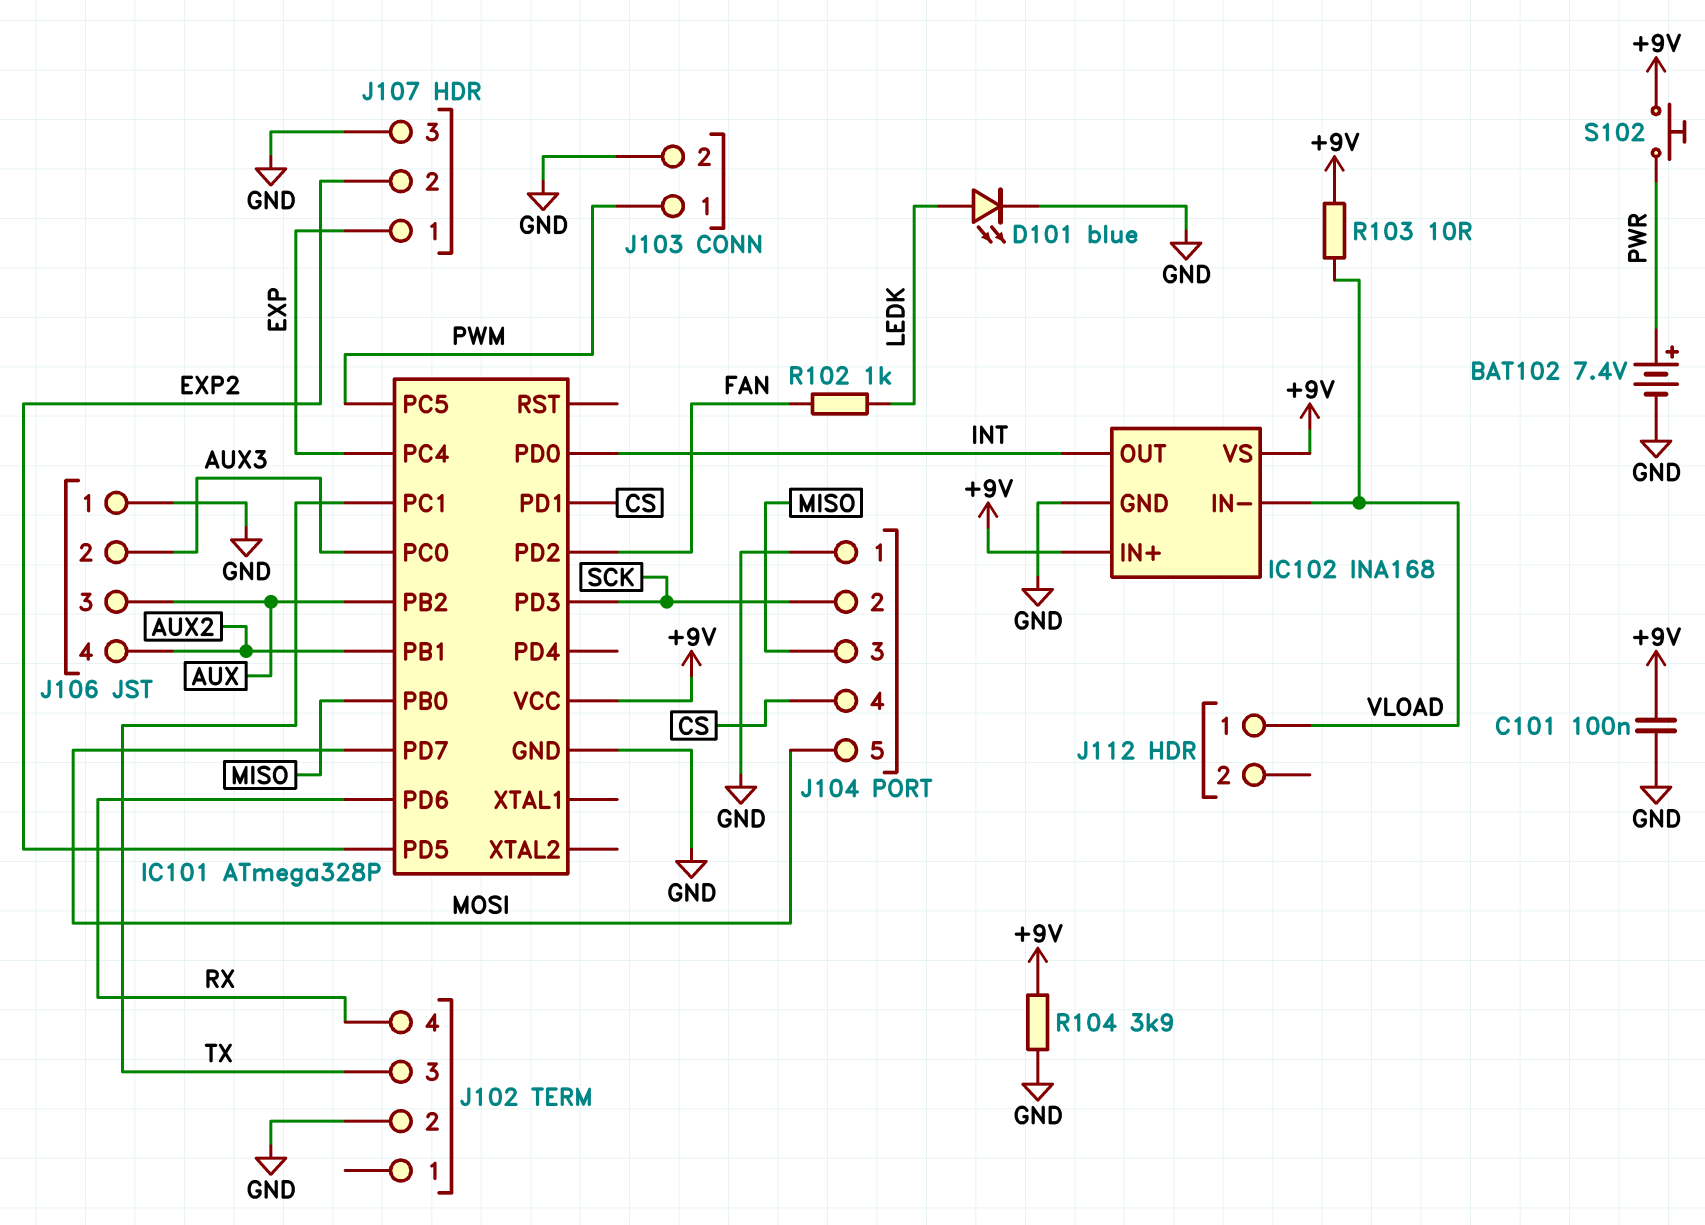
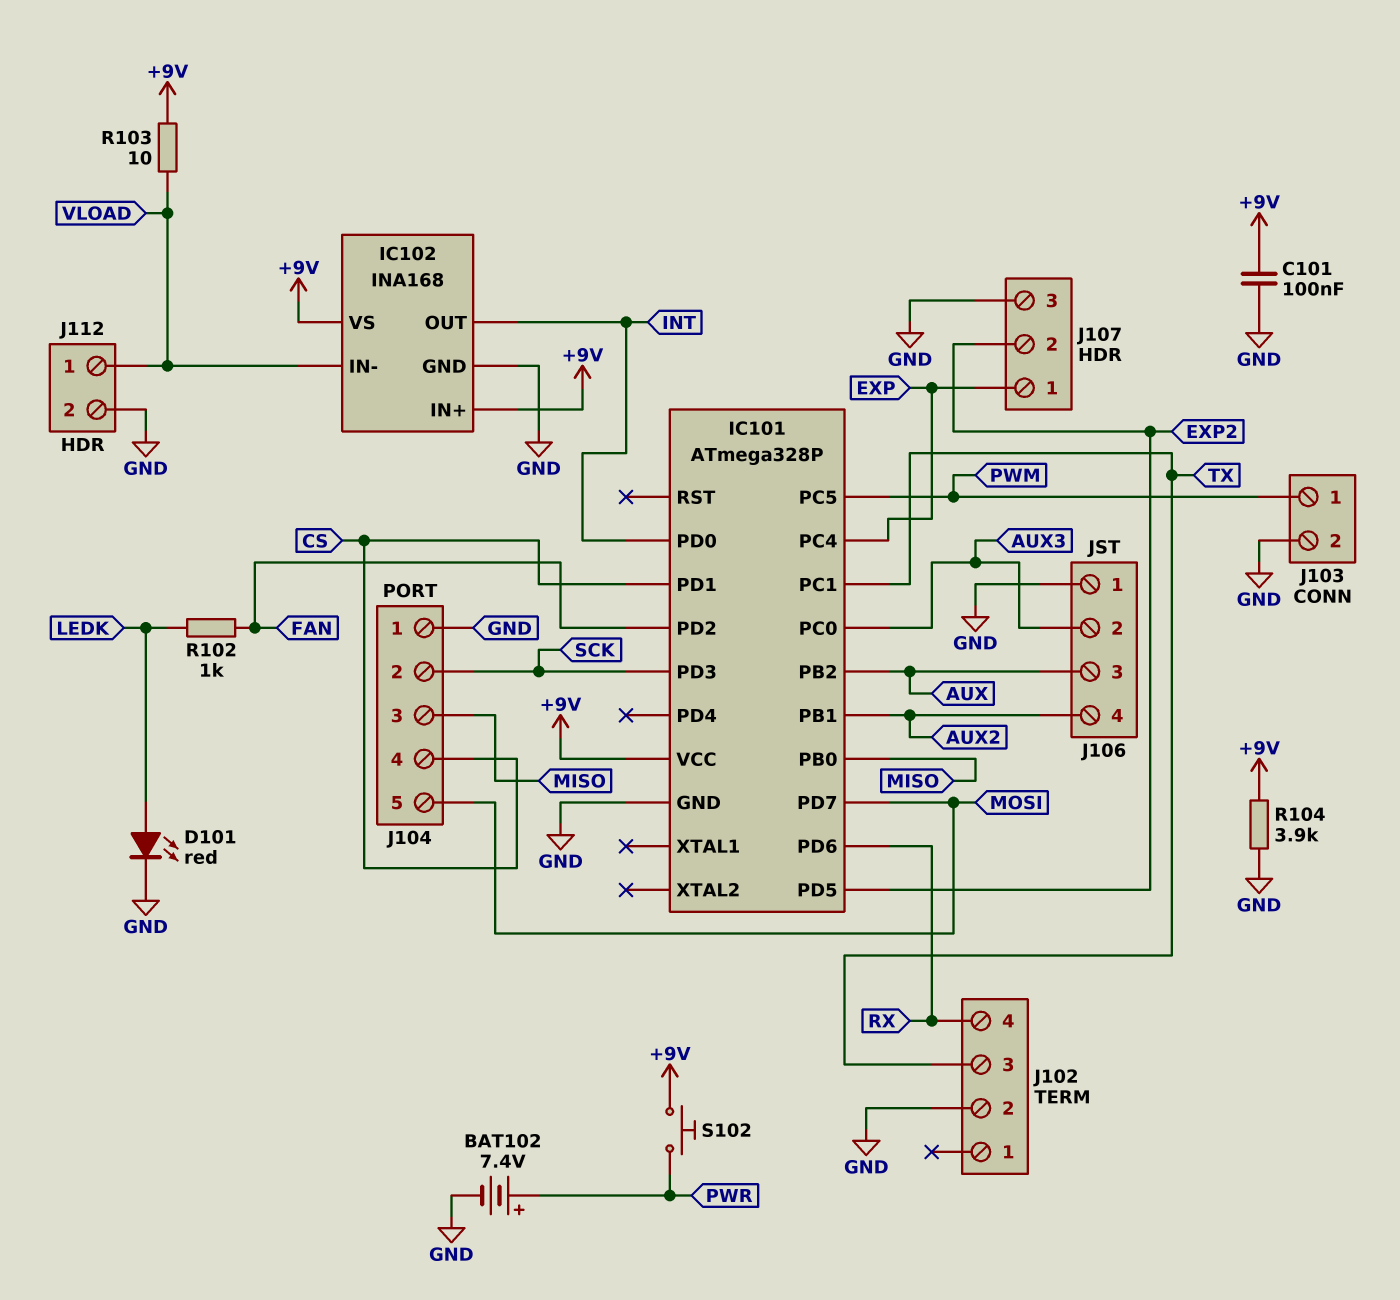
D101: LED blue (A LEDK, K GND) -> LED red (A LEDK, K GND)
J112 pin 2: none -> GND

